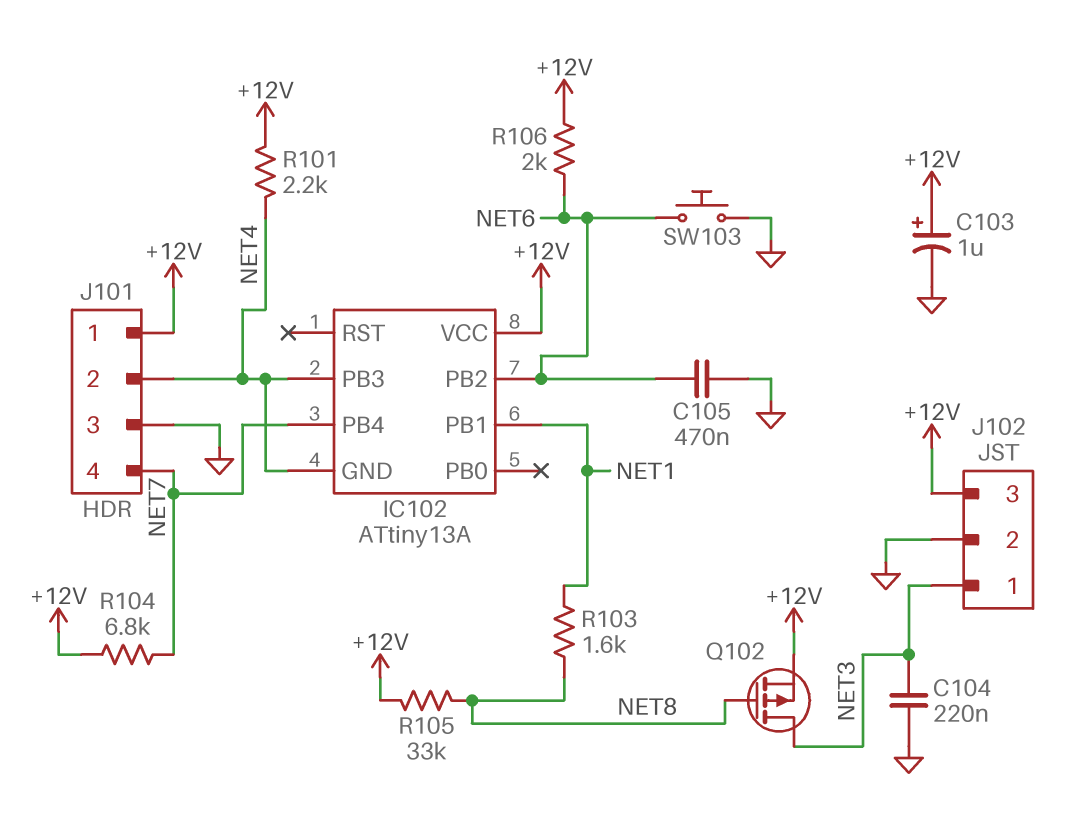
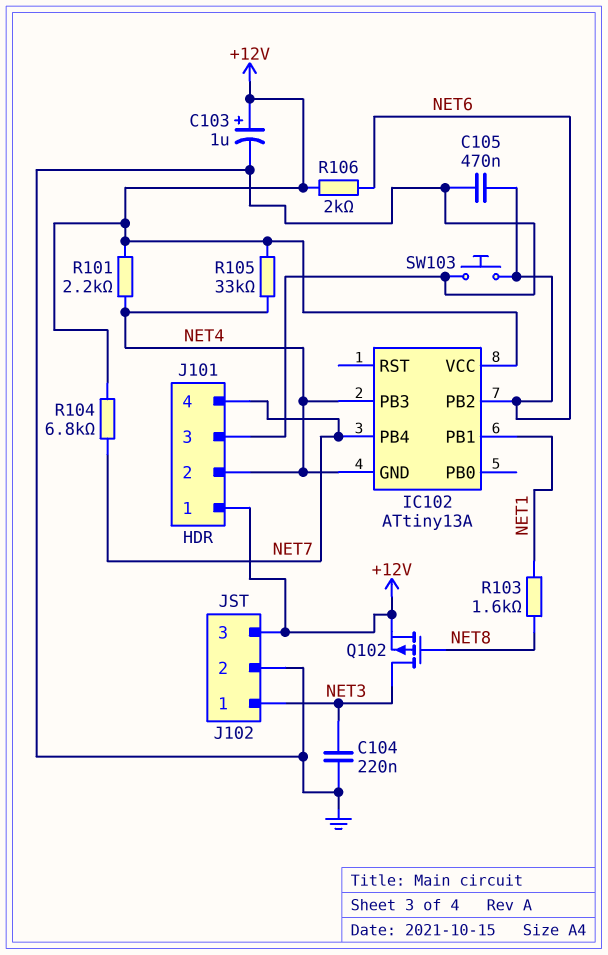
R105: 33k (+12V, NET8) -> 33k (+12V, NET4)

